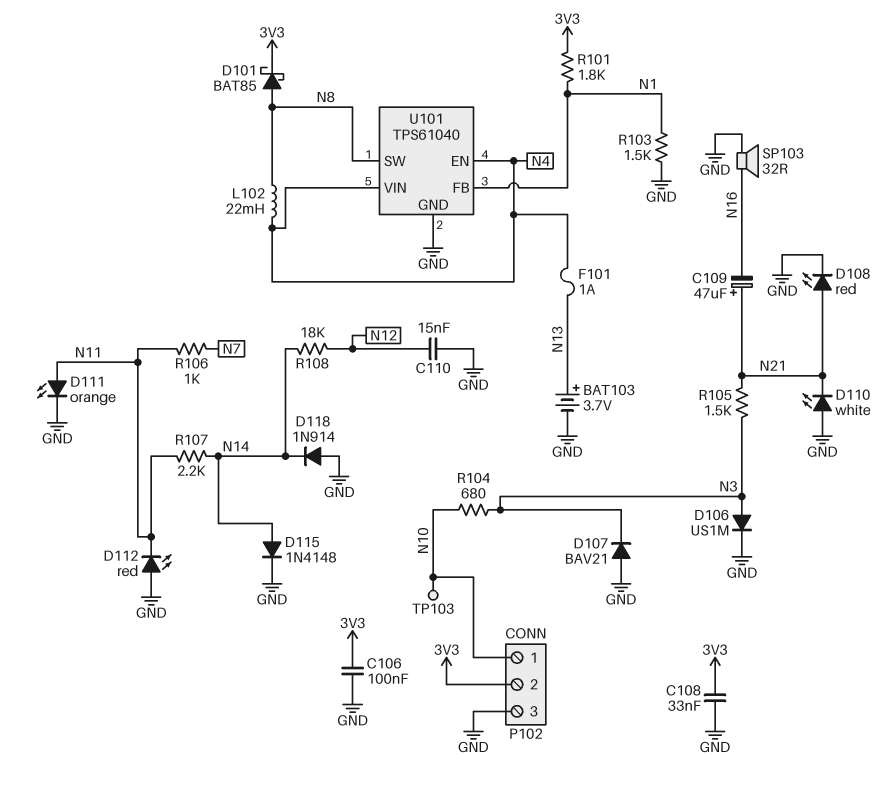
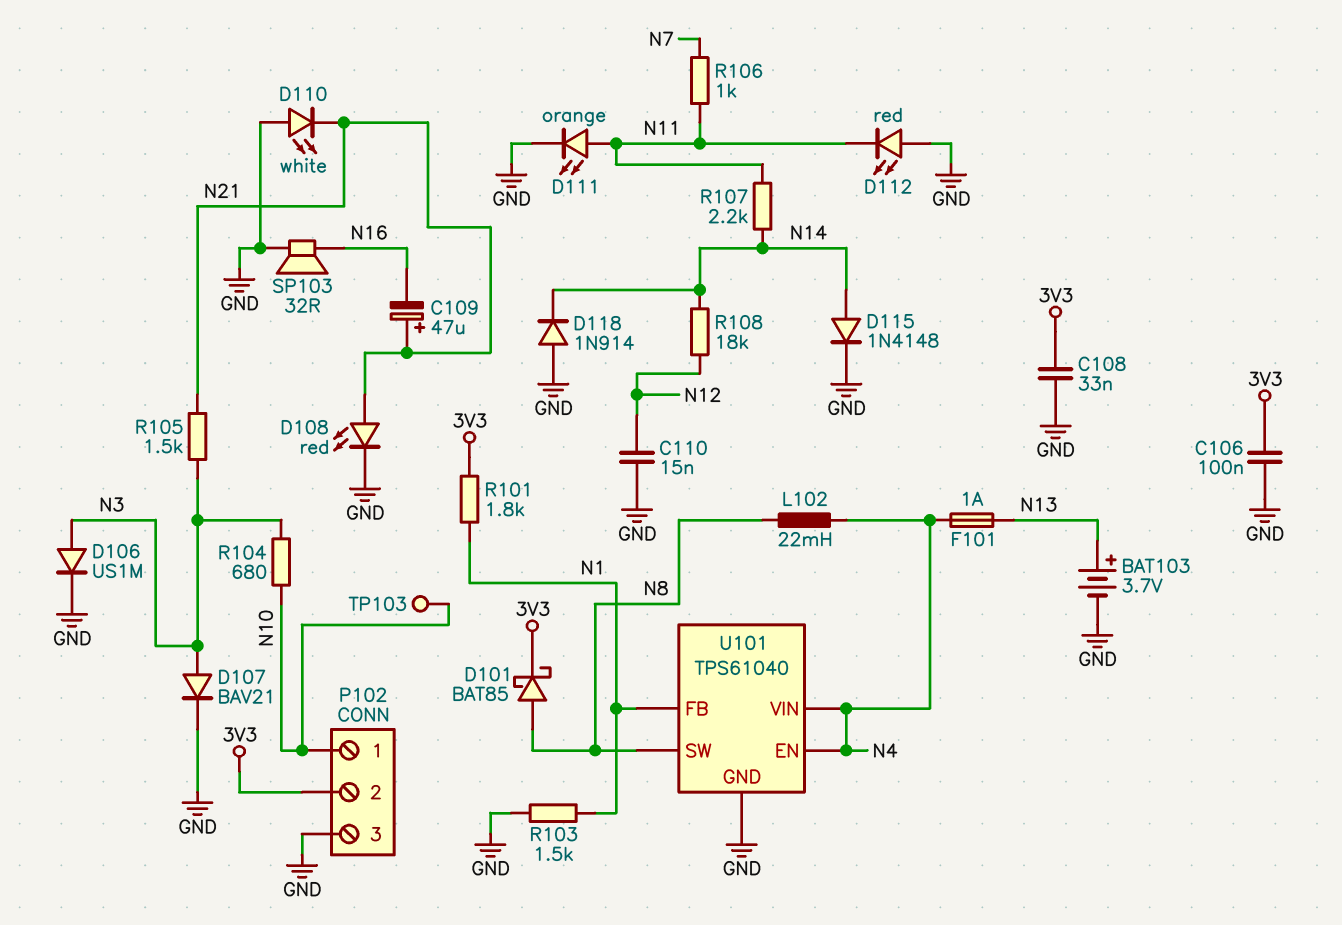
D107: diode BAV21 (A GND, K N3) -> diode BAV21 (A N3, K GND)

